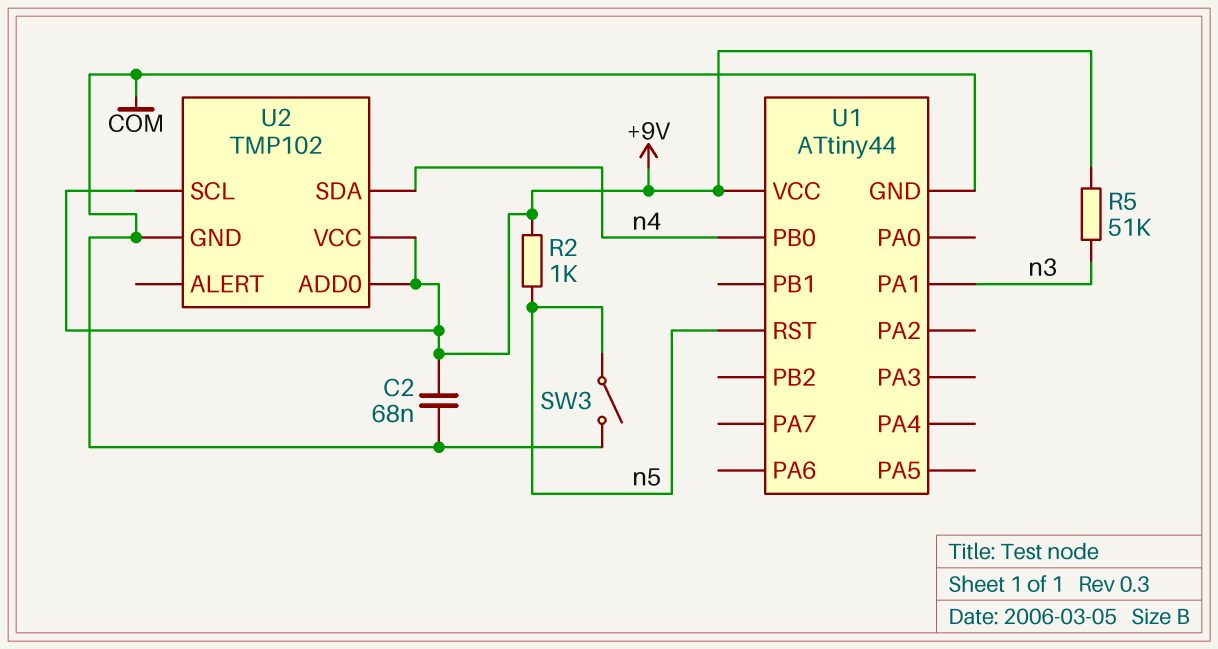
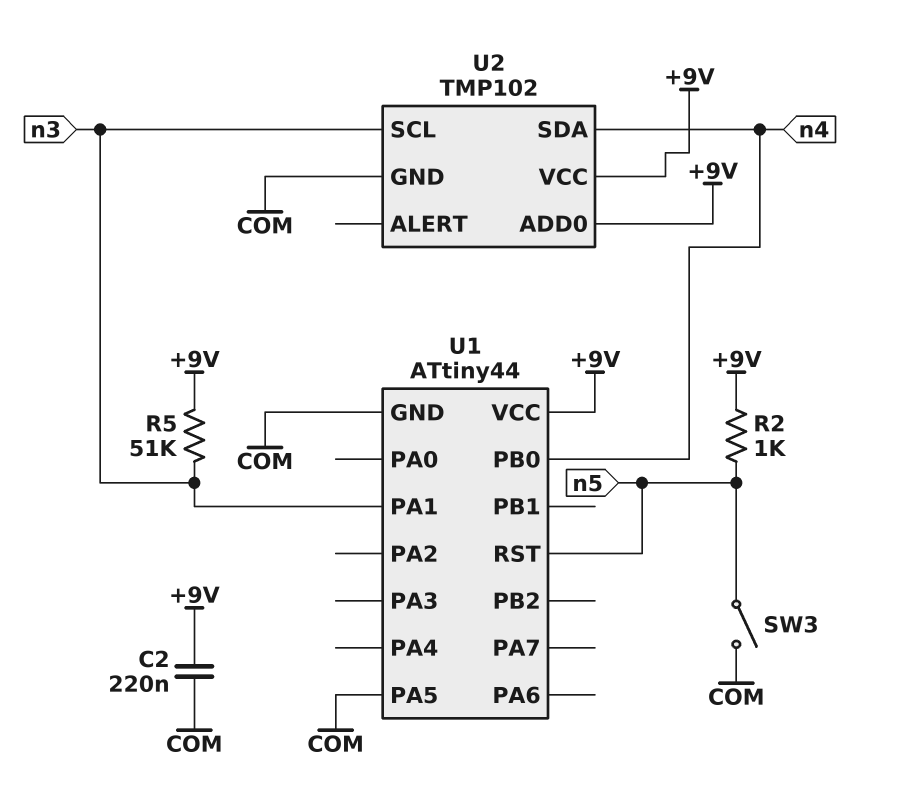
C2: 68nF (+9V, COM) -> 220nF (+9V, COM)
U1 pin PA5: none -> COM
U2 pin SCL: +9V -> n3

